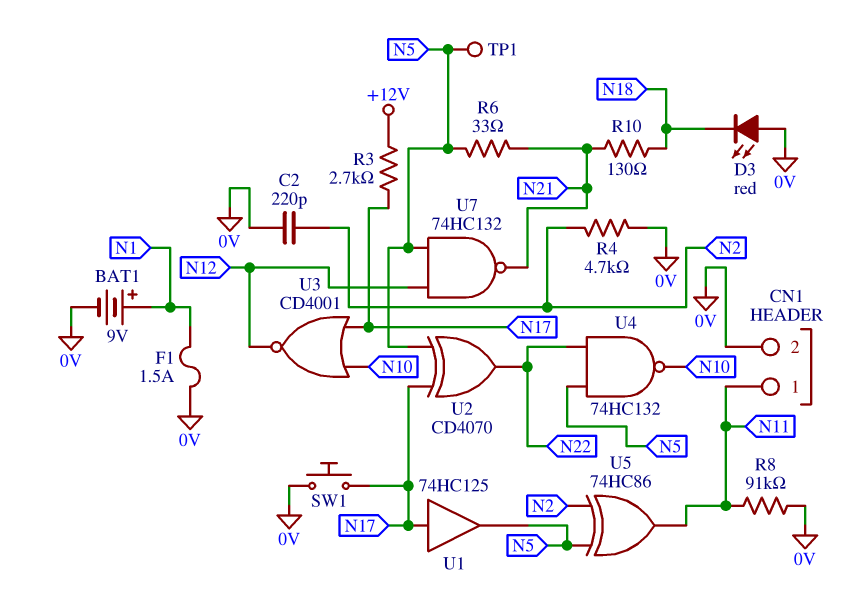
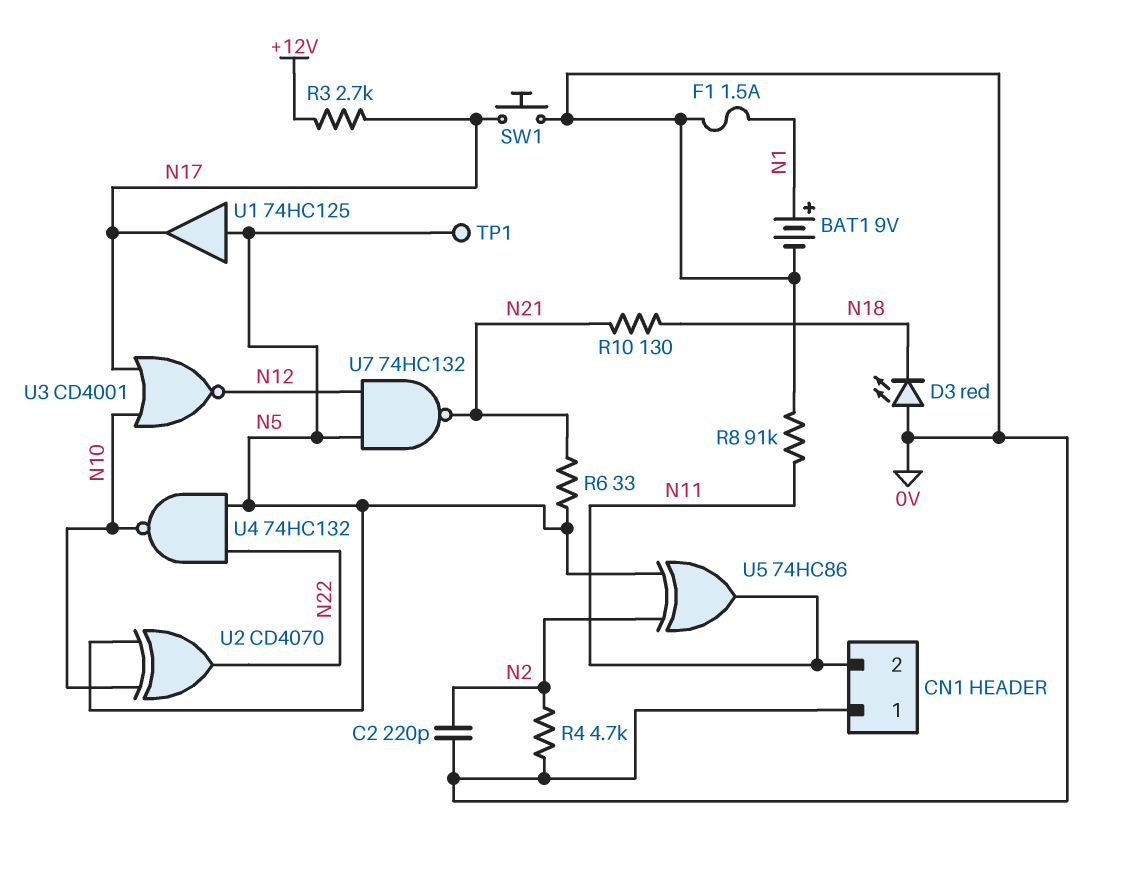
CN1 pin 1: N11 -> 0V
CN1 pin 2: 0V -> N11
U1: buffer 74HC125 (in N17, out N5) -> buffer 74HC125 (in N5, out N17)
U2: XOR CD4070 (in N5, in N17, out N22) -> XOR CD4070 (in N5, in N10, out N22)

